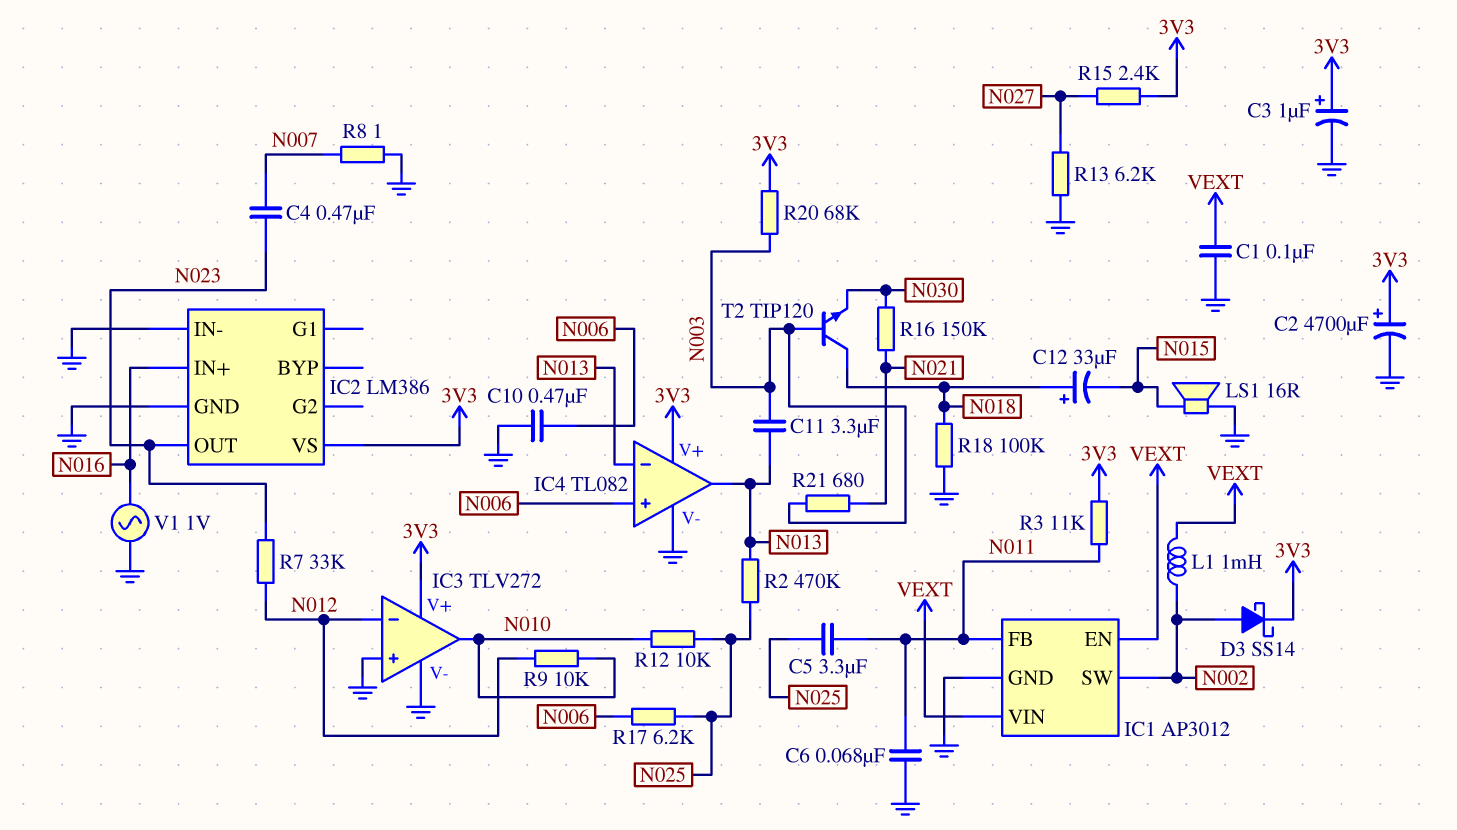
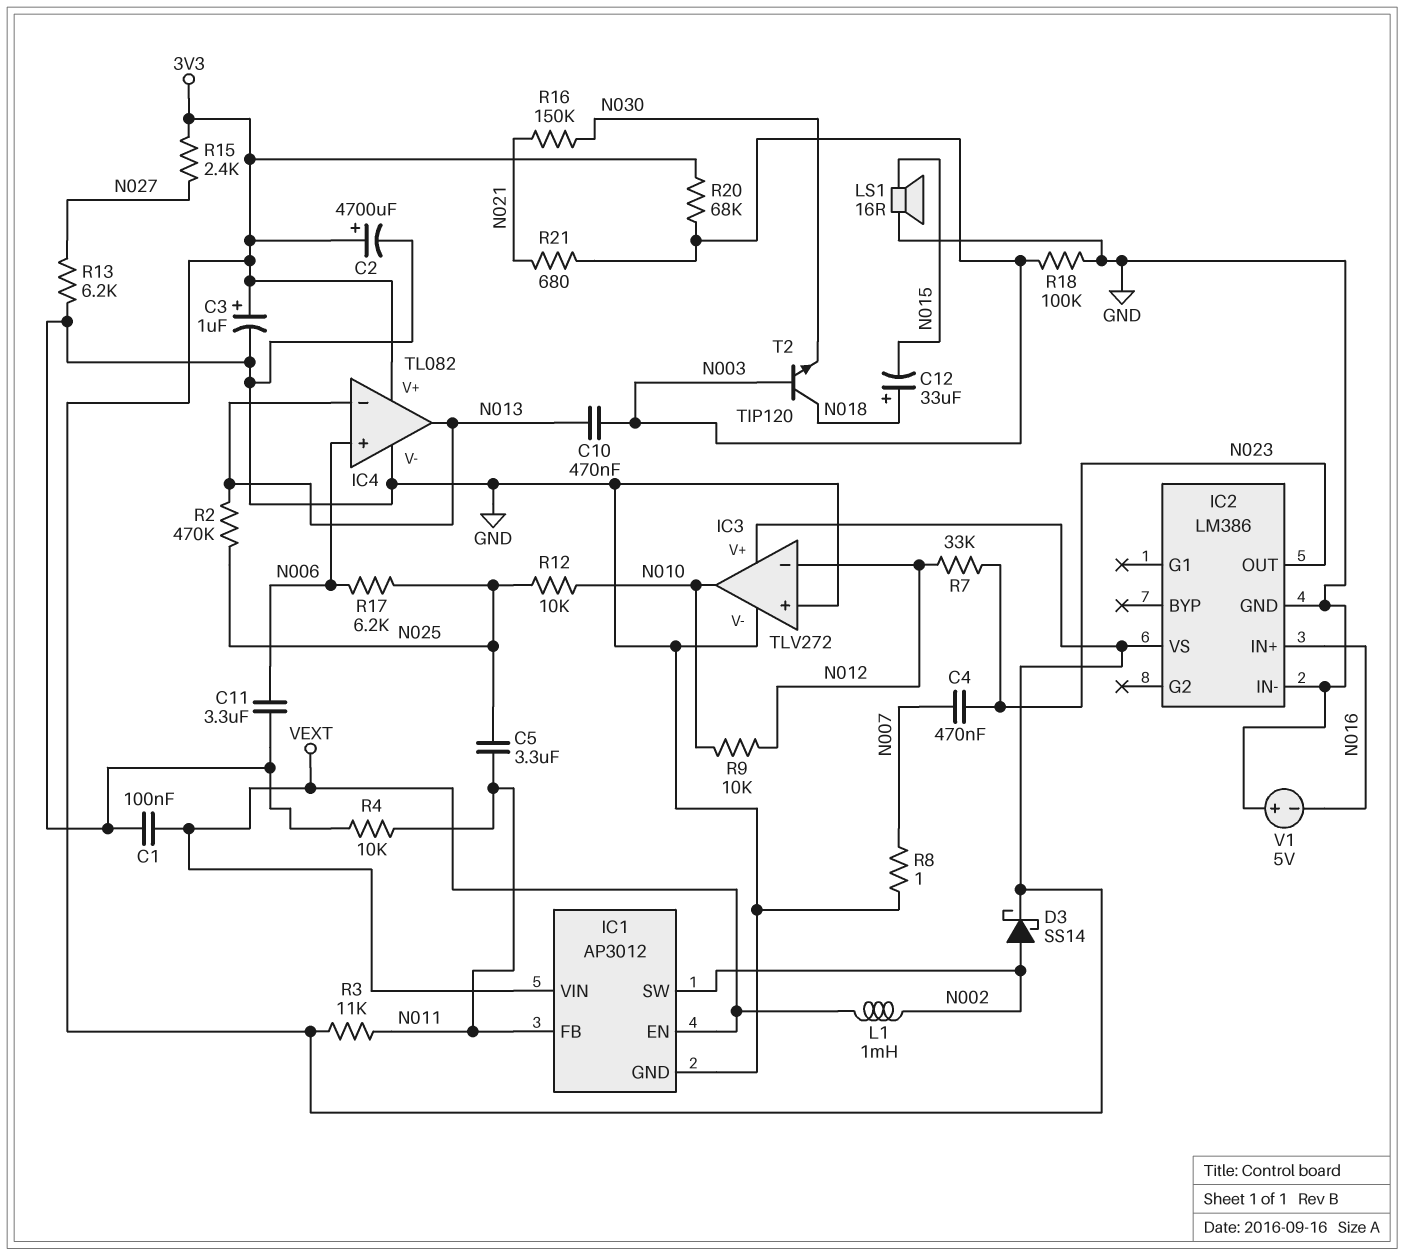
C6: 68nF (GND, N011) -> none
C10: 470nF (GND, N006) -> 470nF (N003, N013)
C11: 3.3uF (N003, N013) -> 3.3uF (GND, N006)
R4: none -> 10k (GND, N011)
R18: 100k (GND, N018) -> 100k (GND, N003)
V1: AC 1V (GND, N016) -> 5V (plus GND, minus N016)

